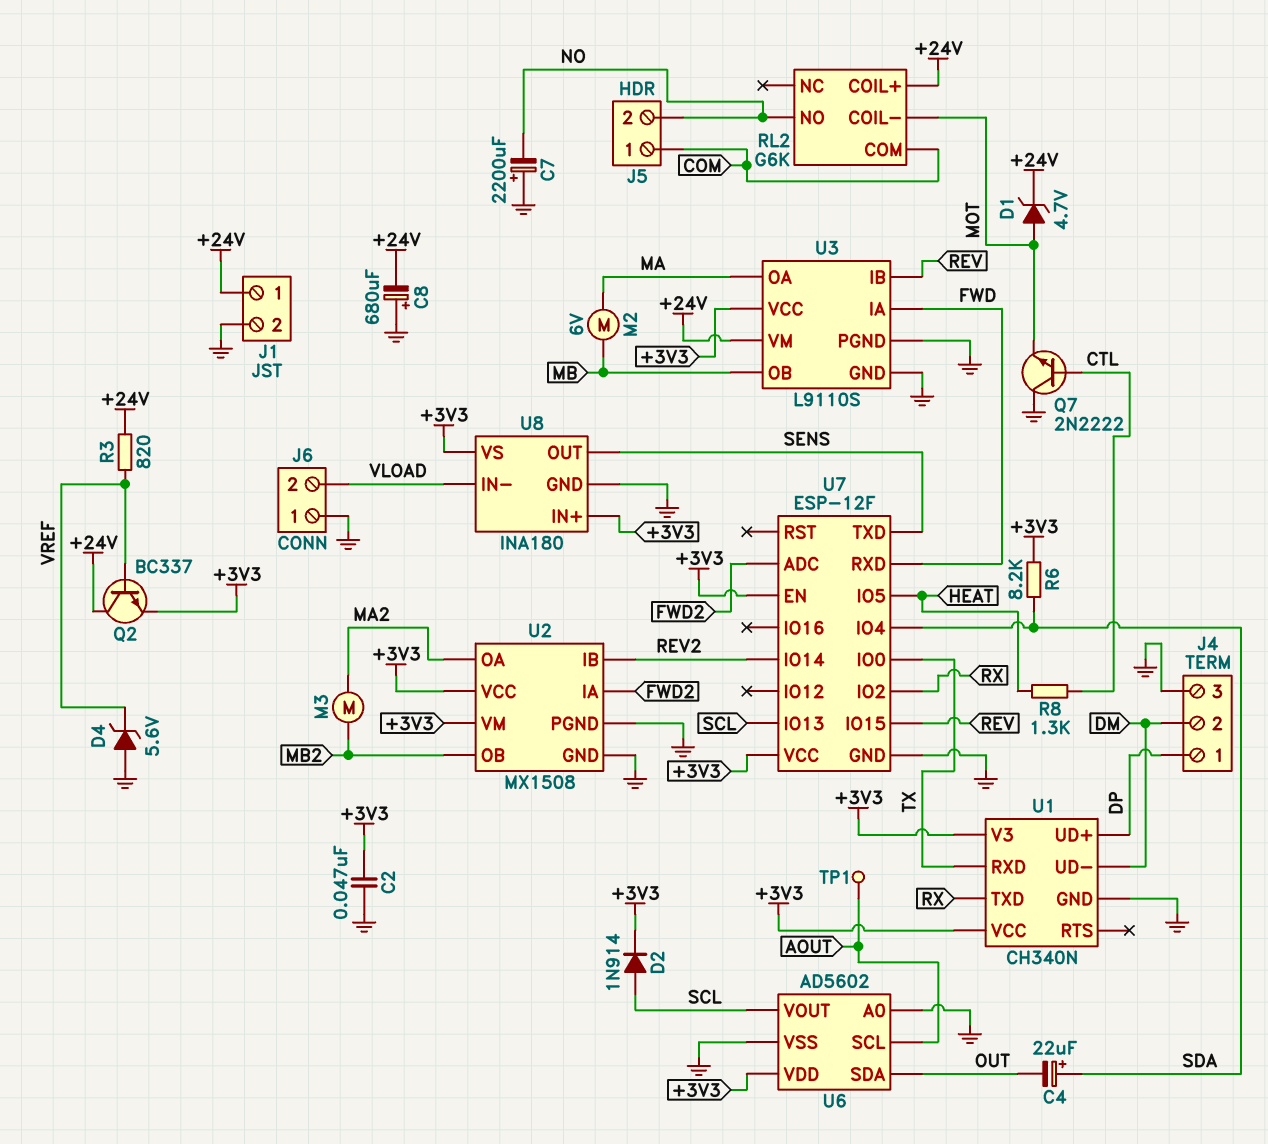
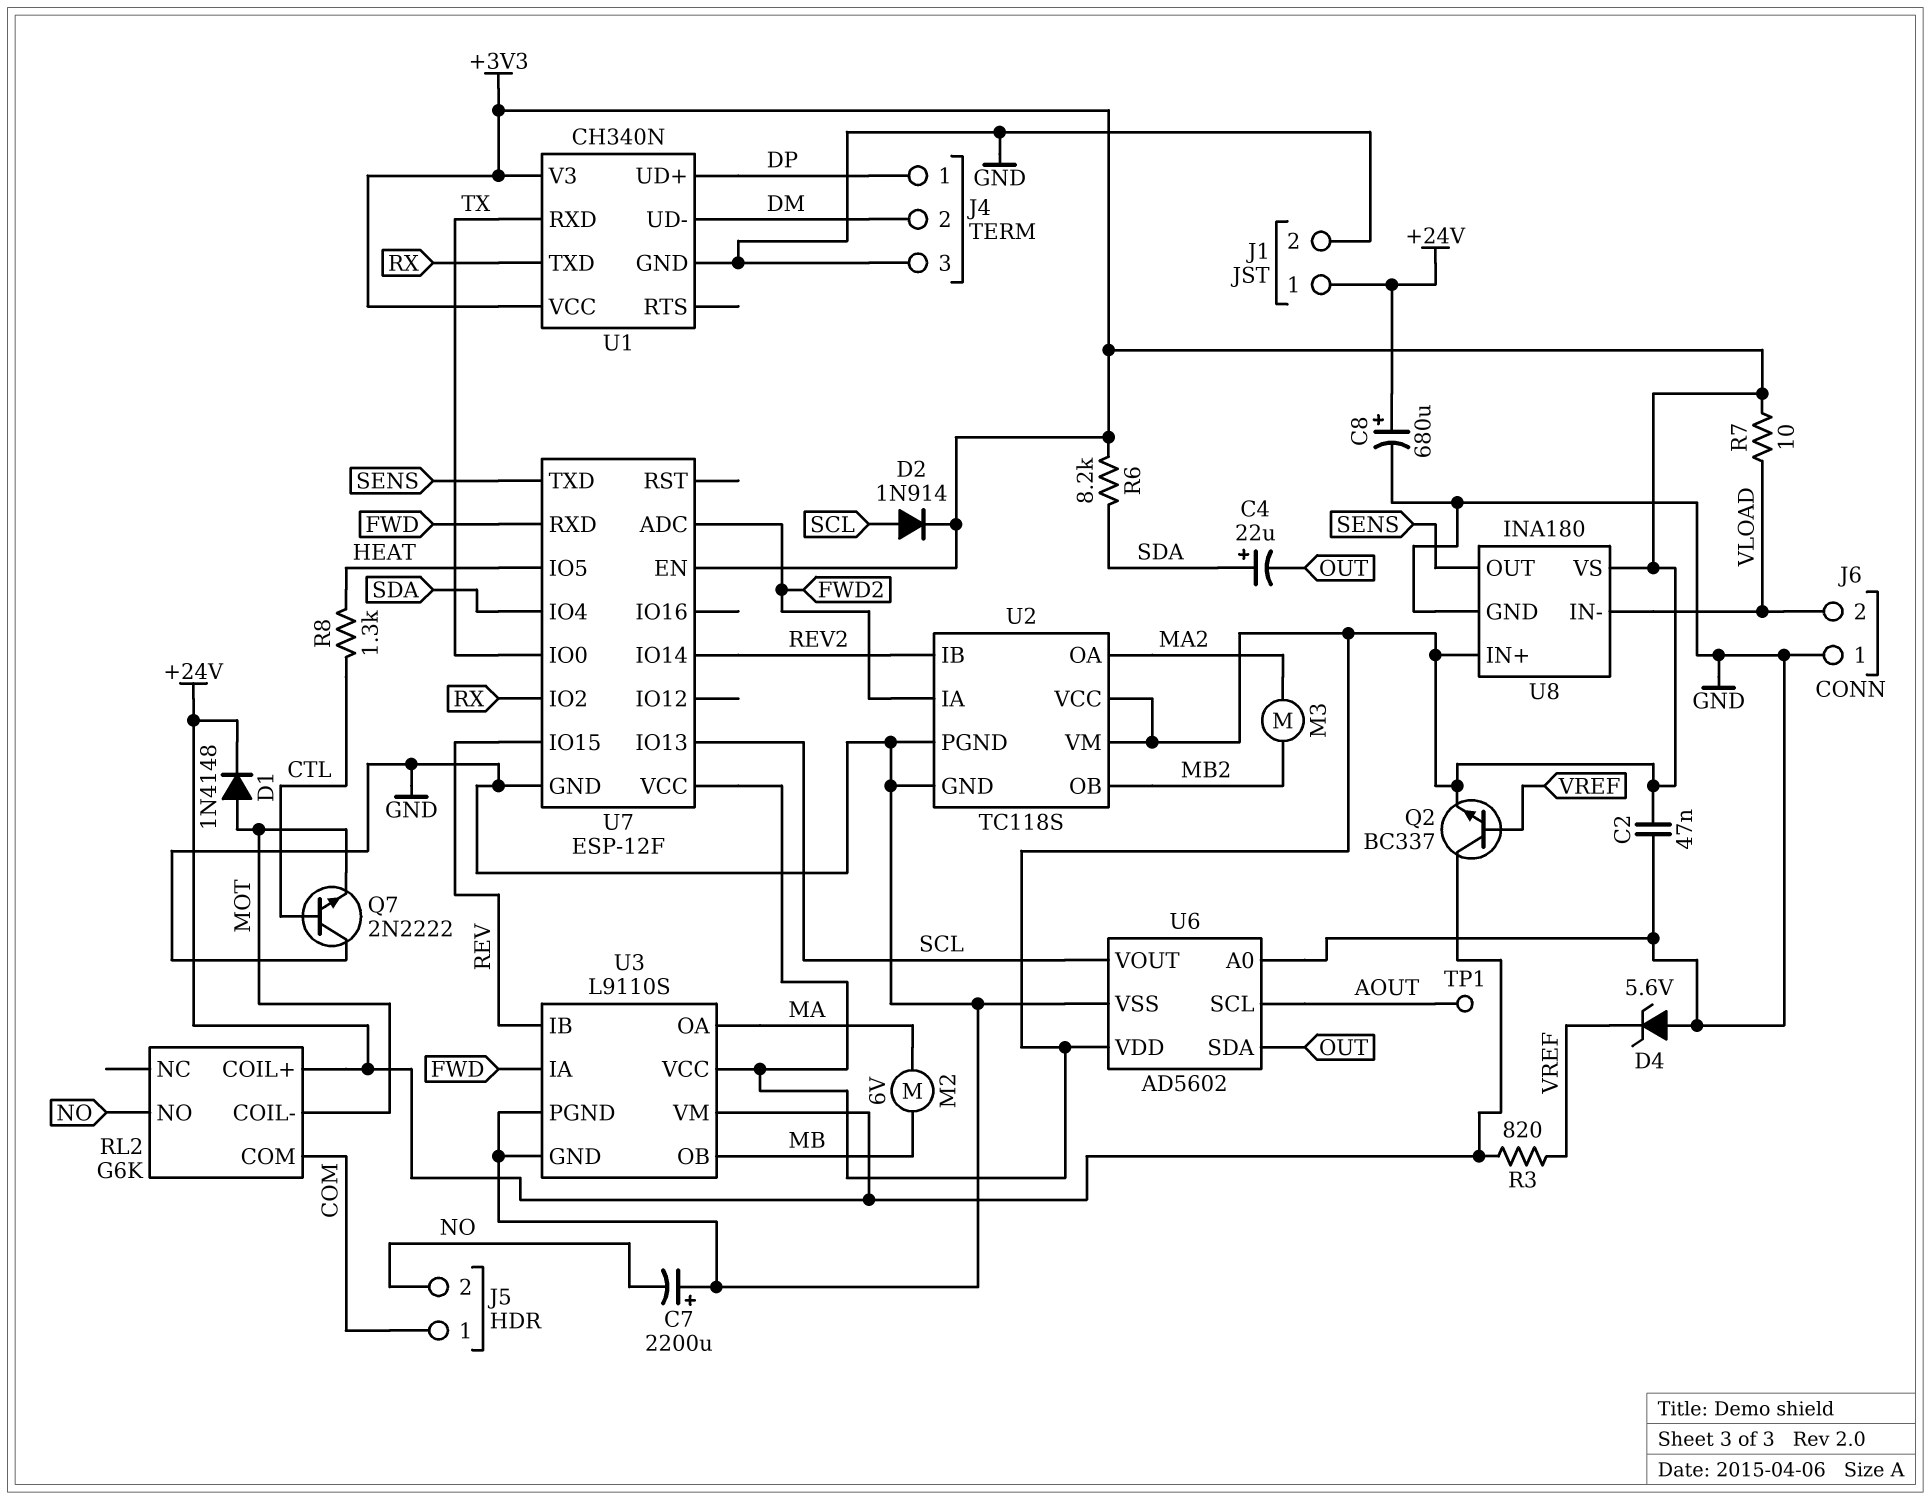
C8: 680uF (plus GND, minus +24V) -> 680uF (plus +24V, minus GND)
D1: zener 4.7V (A MOT, K +24V) -> diode 1N4148 (A MOT, K +24V)
R7: none -> 10 (+3V3, VLOAD)
U2: MX1508 -> TC118S

